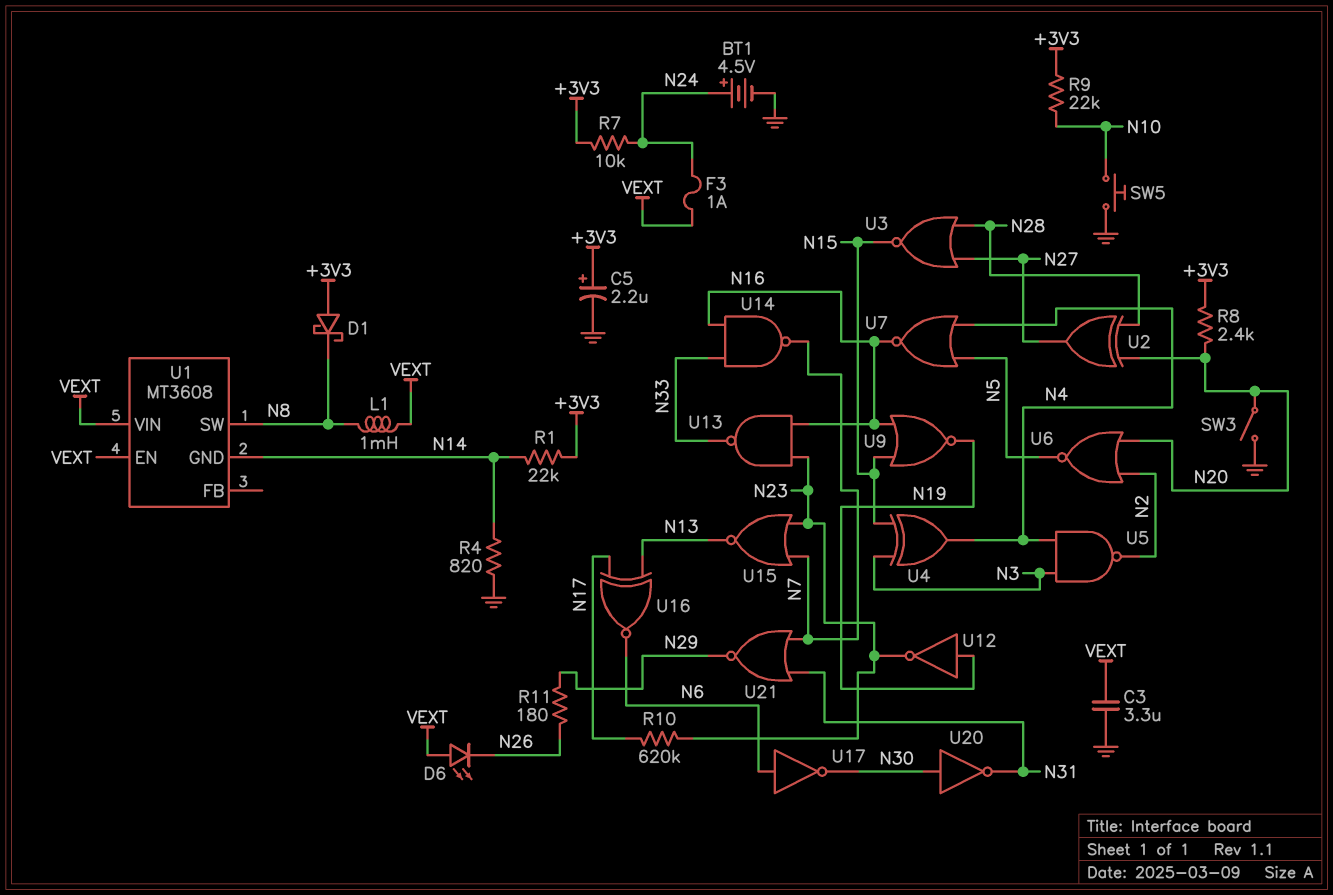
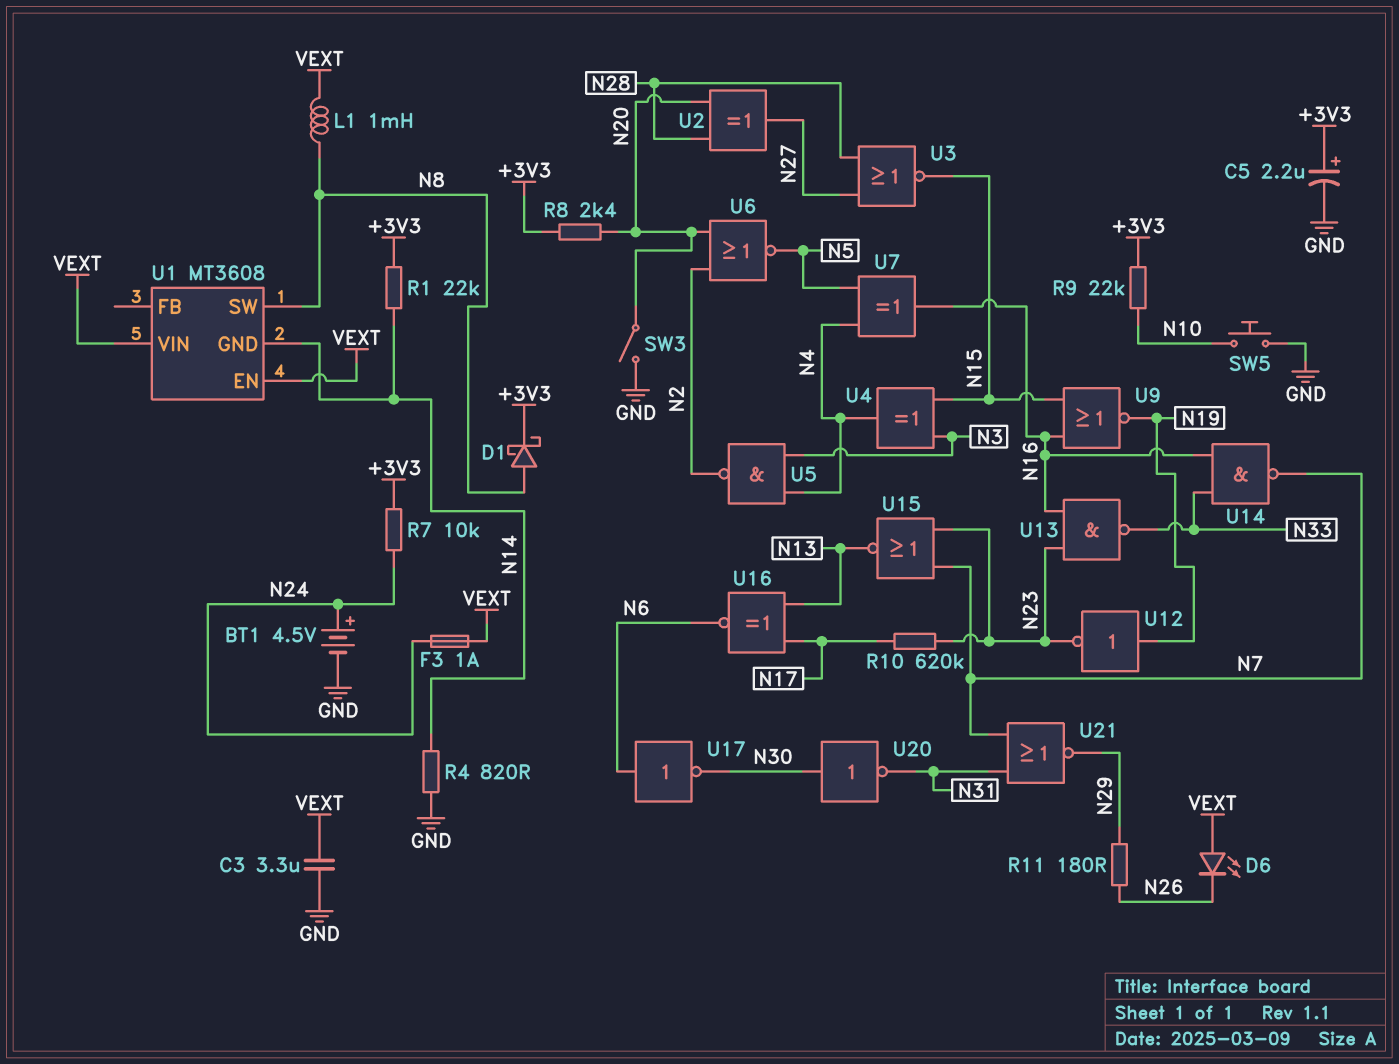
D1: schottky (A +3V3, K N8) -> schottky (A N8, K +3V3)
U7: NOR (in N4, in N5, out N16) -> XOR (in N4, in N5, out N16)

